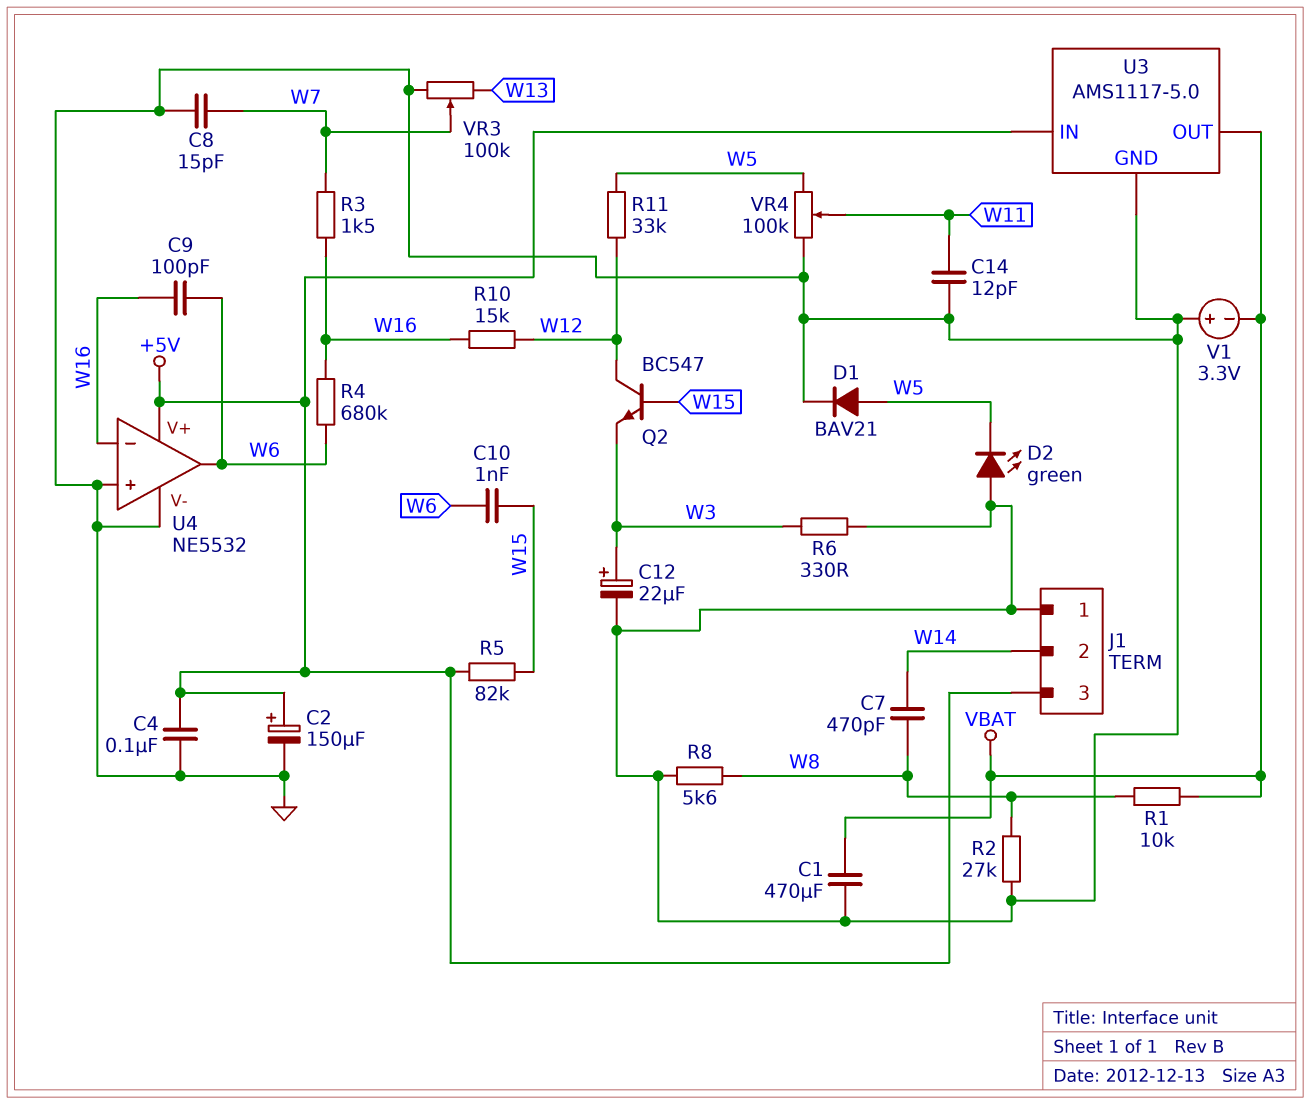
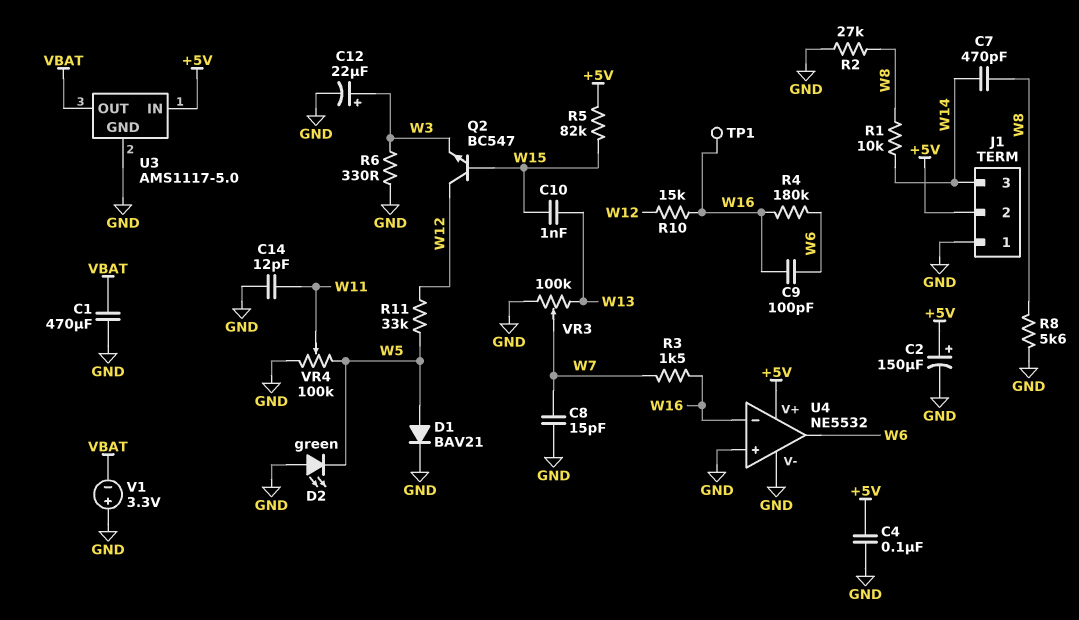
C10: 1nF (W6, W15) -> 1nF (W13, W15)
J1 pin 2: W14 -> +5V
J1 pin 3: +5V -> W14
R1: 10k (VBAT, W8) -> 10k (W8, W14)
R4: 680k (W6, W16) -> 180k (W6, W16)
TP1: none -> test point (W16)

